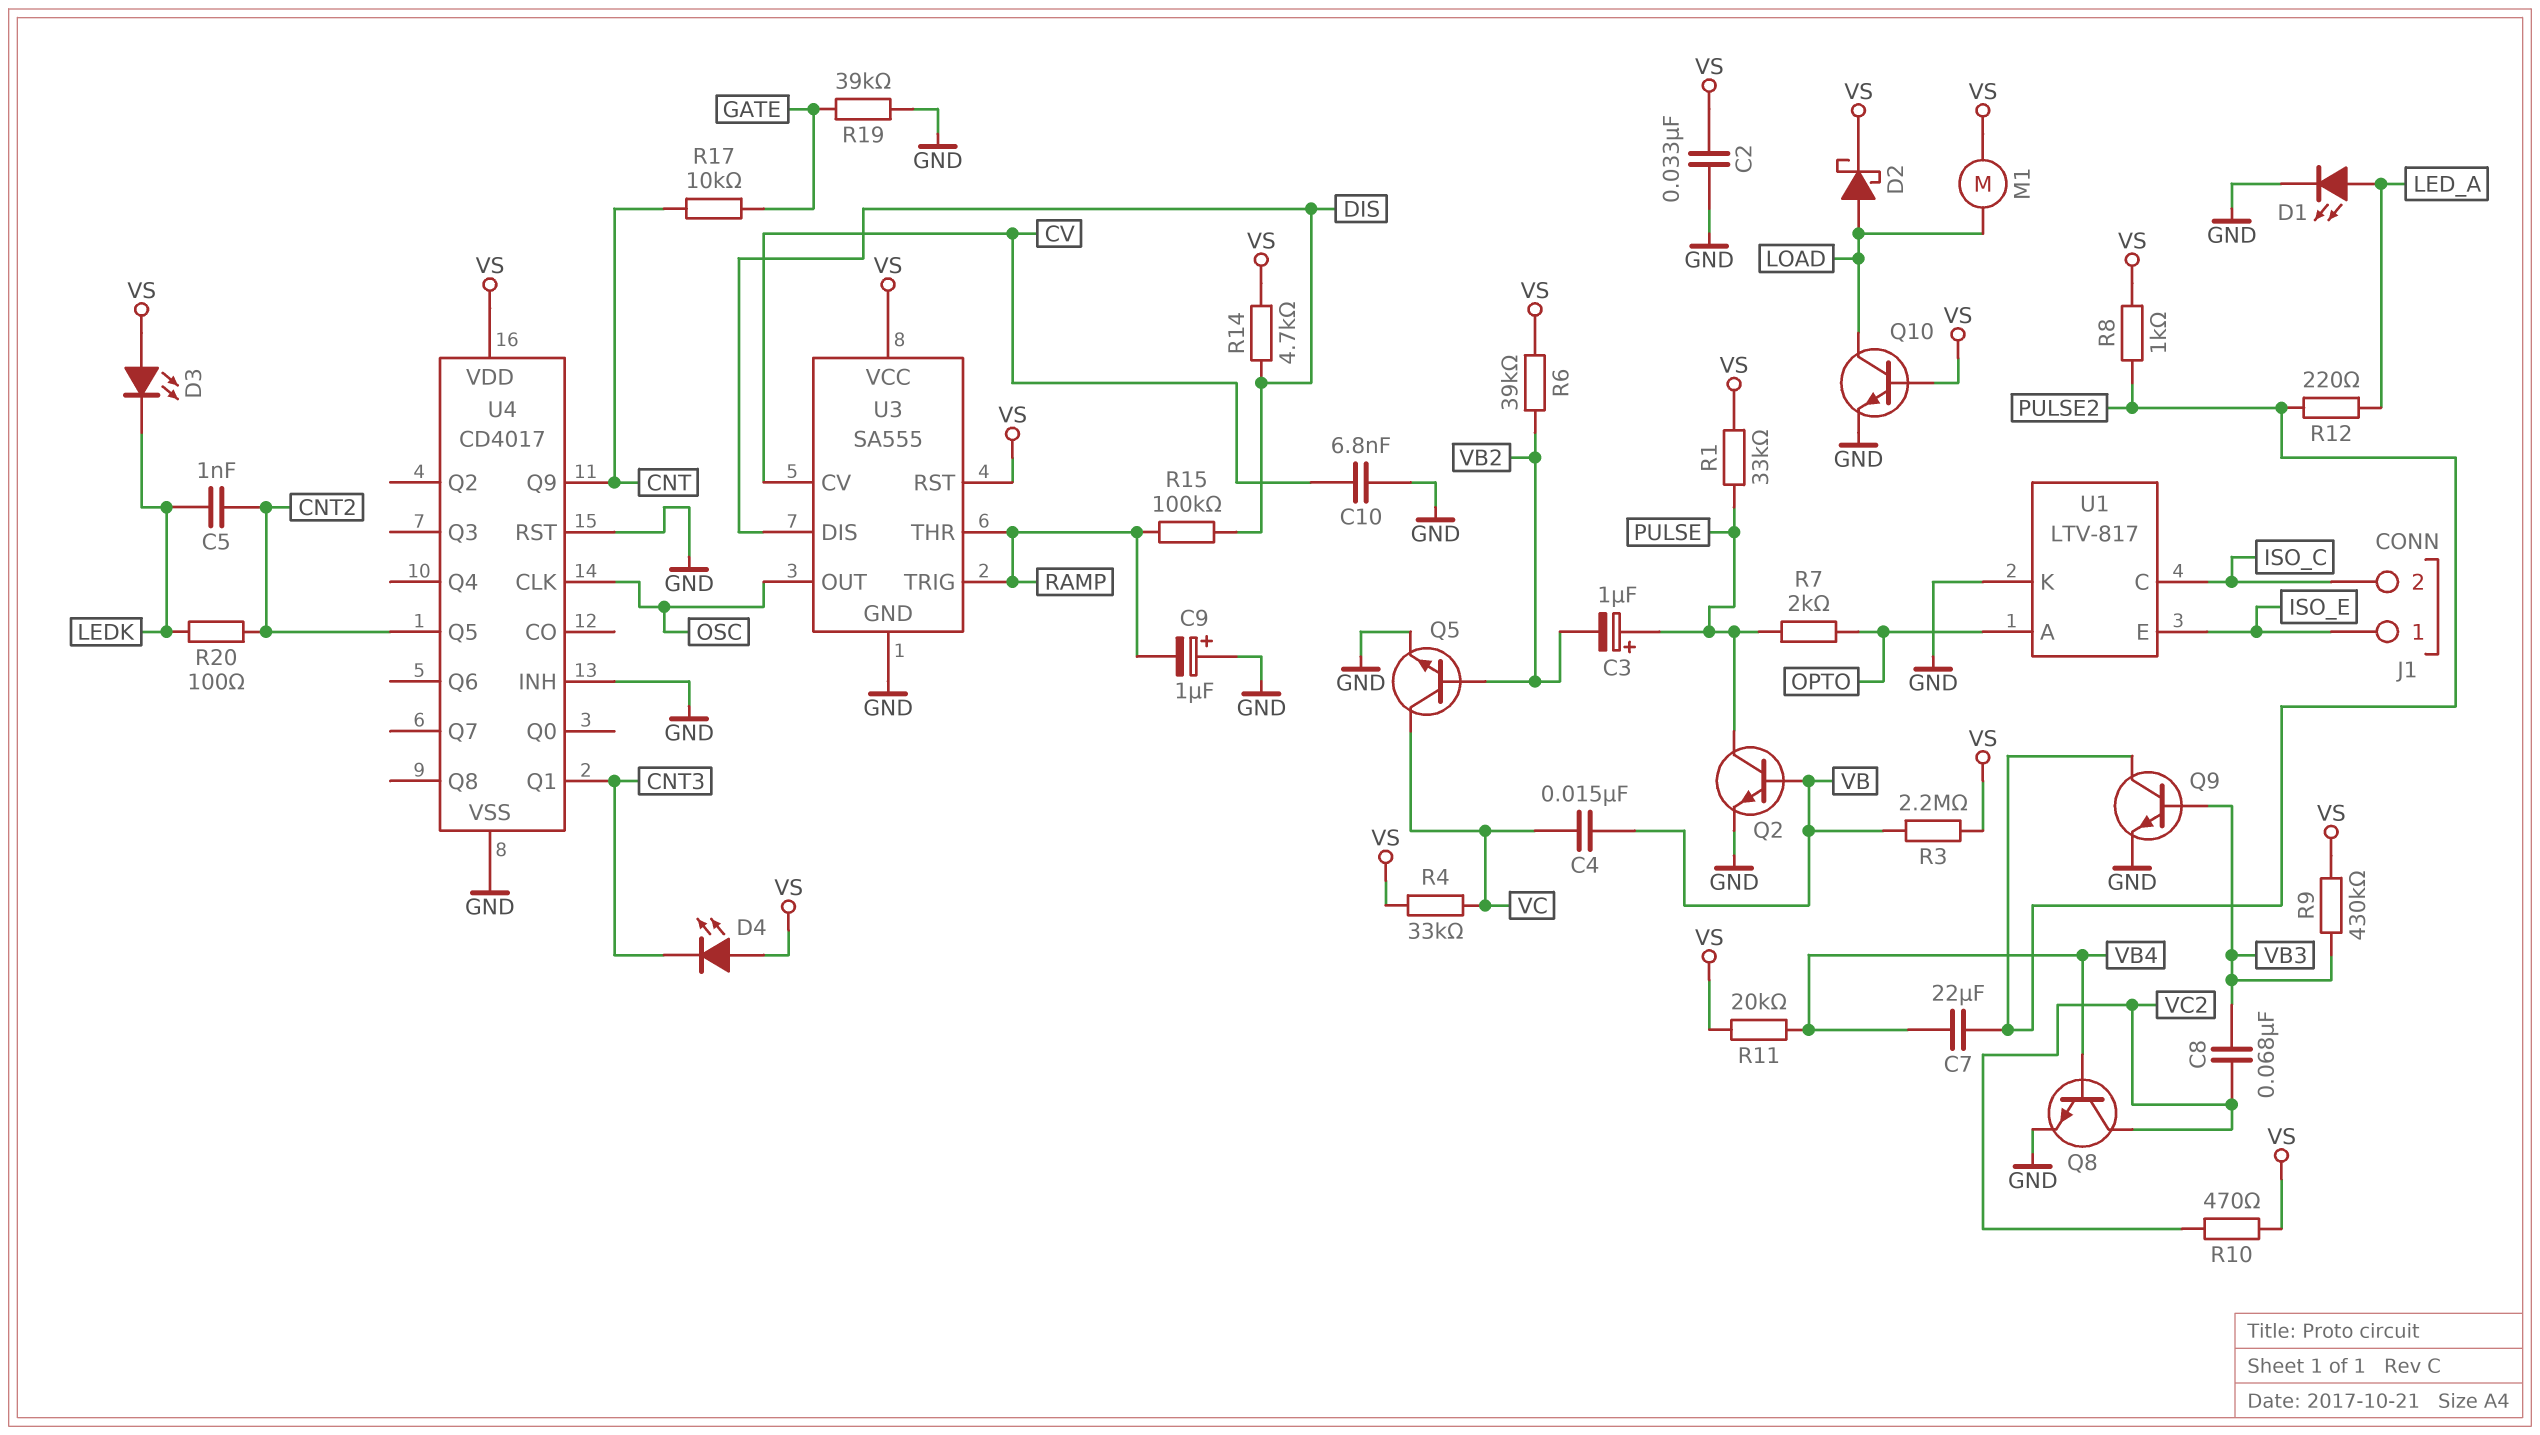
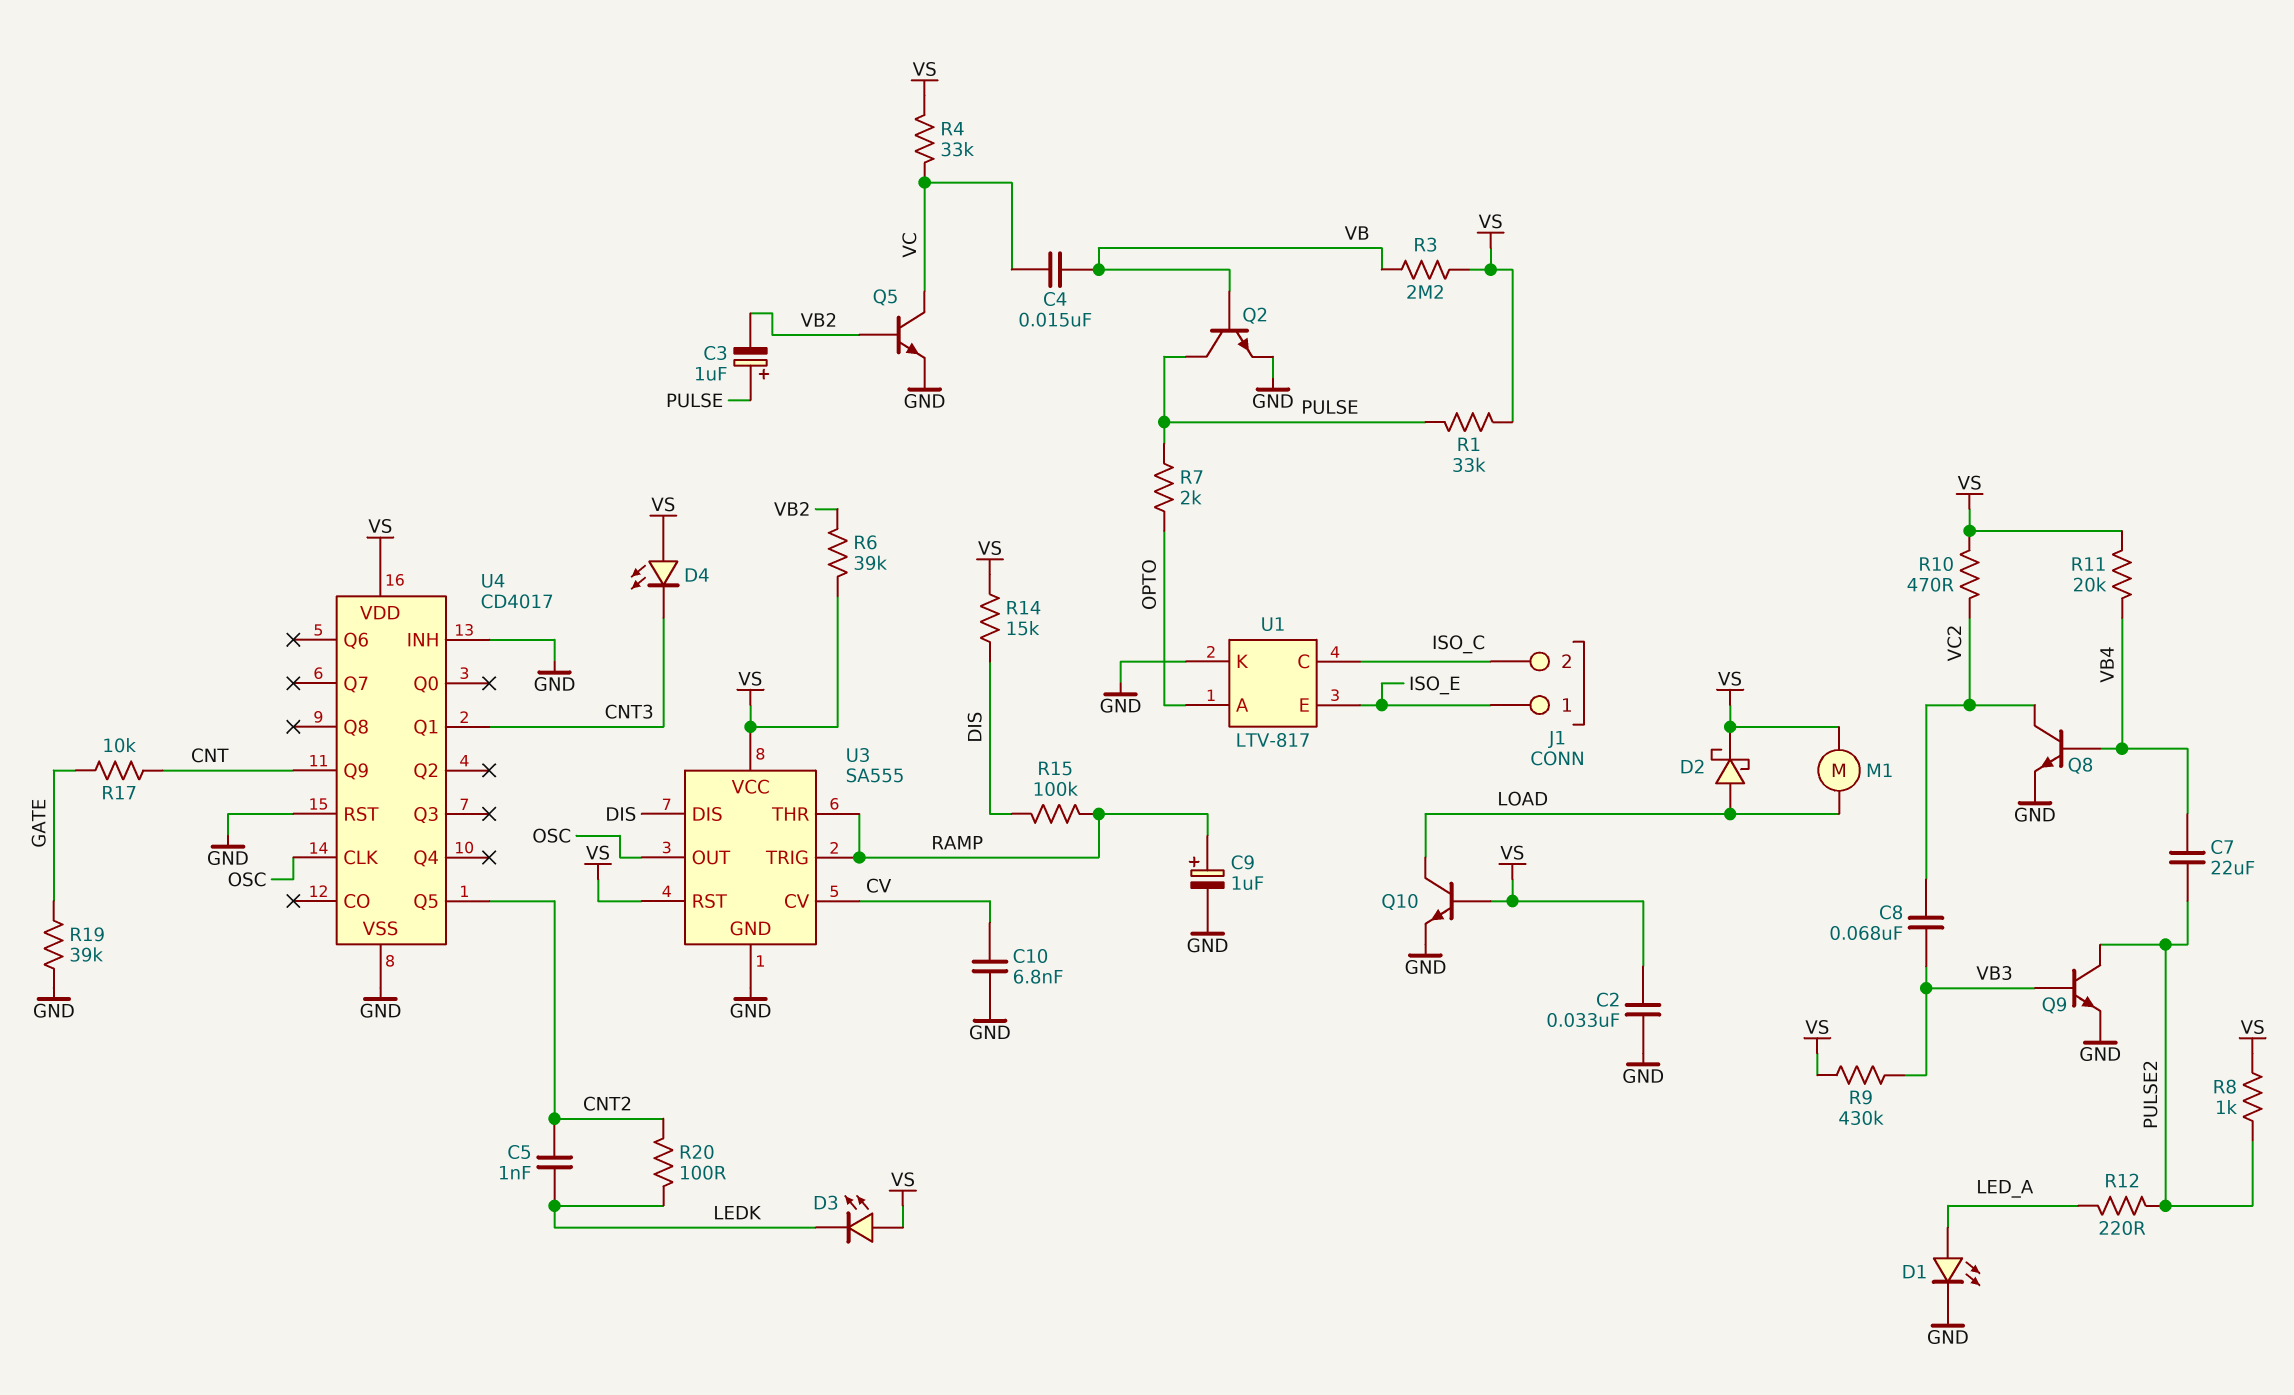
C9: 1uF (plus GND, minus RAMP) -> 1uF (plus RAMP, minus GND)
R14: 4.7k (DIS, VS) -> 15k (DIS, VS)

